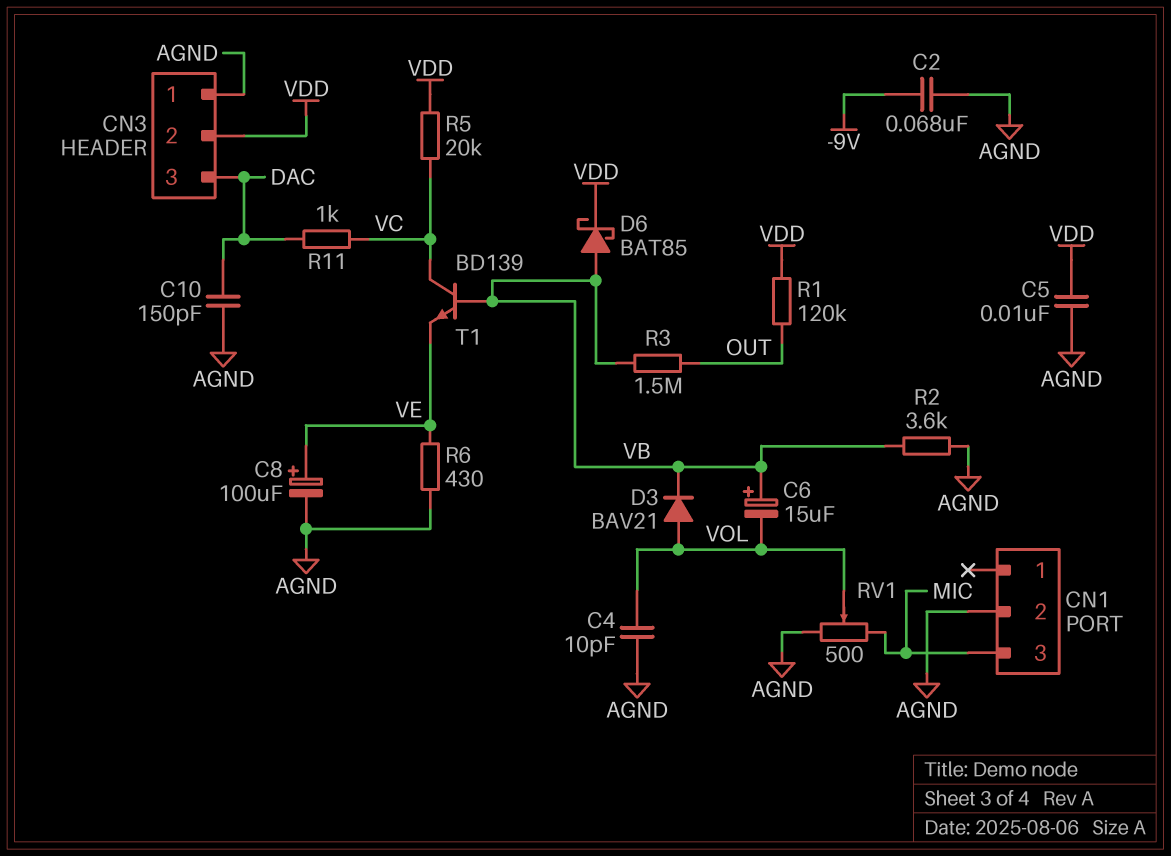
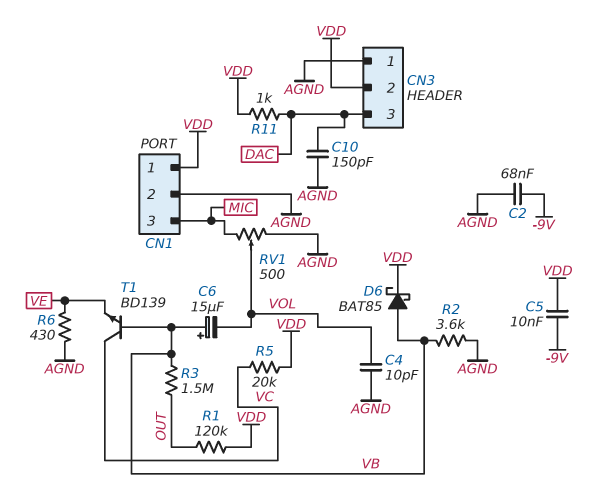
C5: 10nF (AGND, VDD) -> 10nF (-9V, VDD)
C8: 100uF (plus VE, minus AGND) -> none
CN1 pin 1: none -> VDD
D3: diode BAV21 (A VOL, K VB) -> none
R11: 1k (DAC, VC) -> 1k (DAC, VDD)

